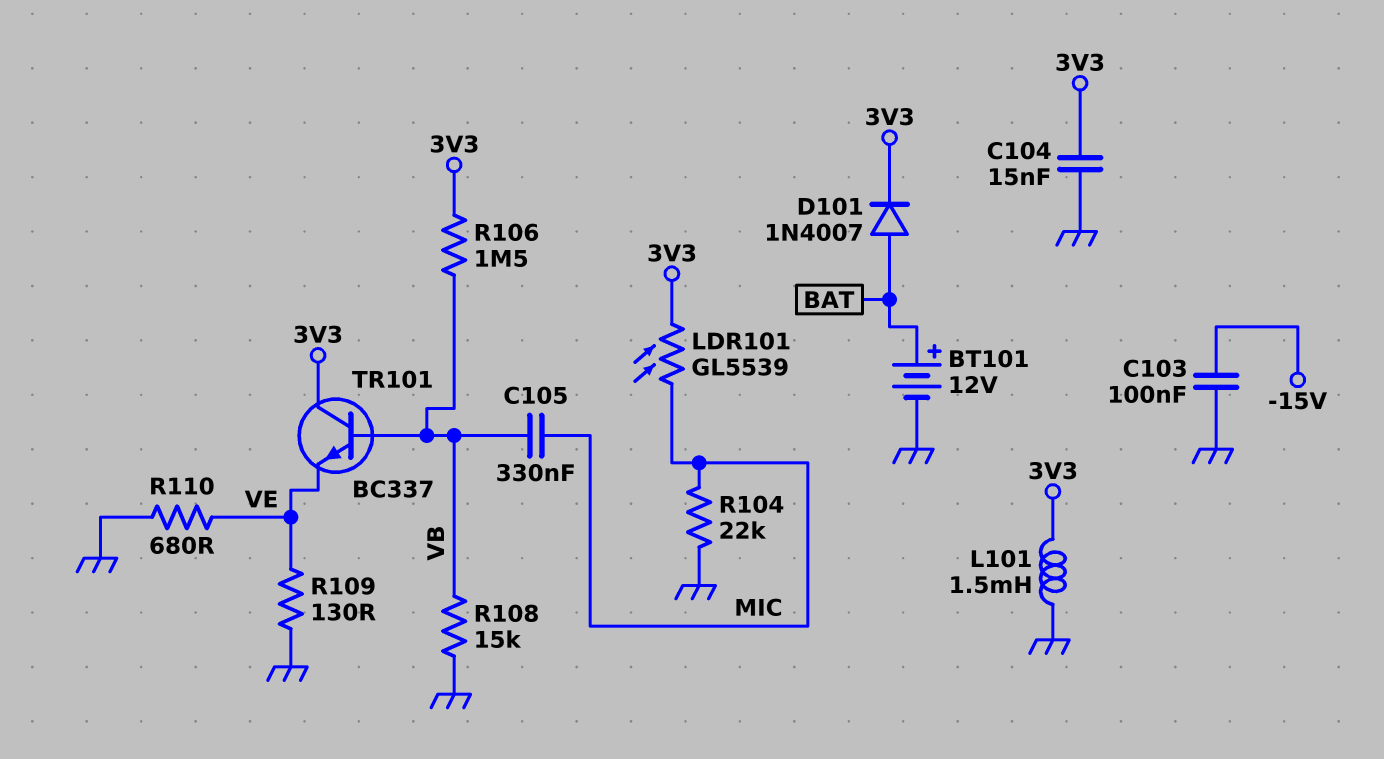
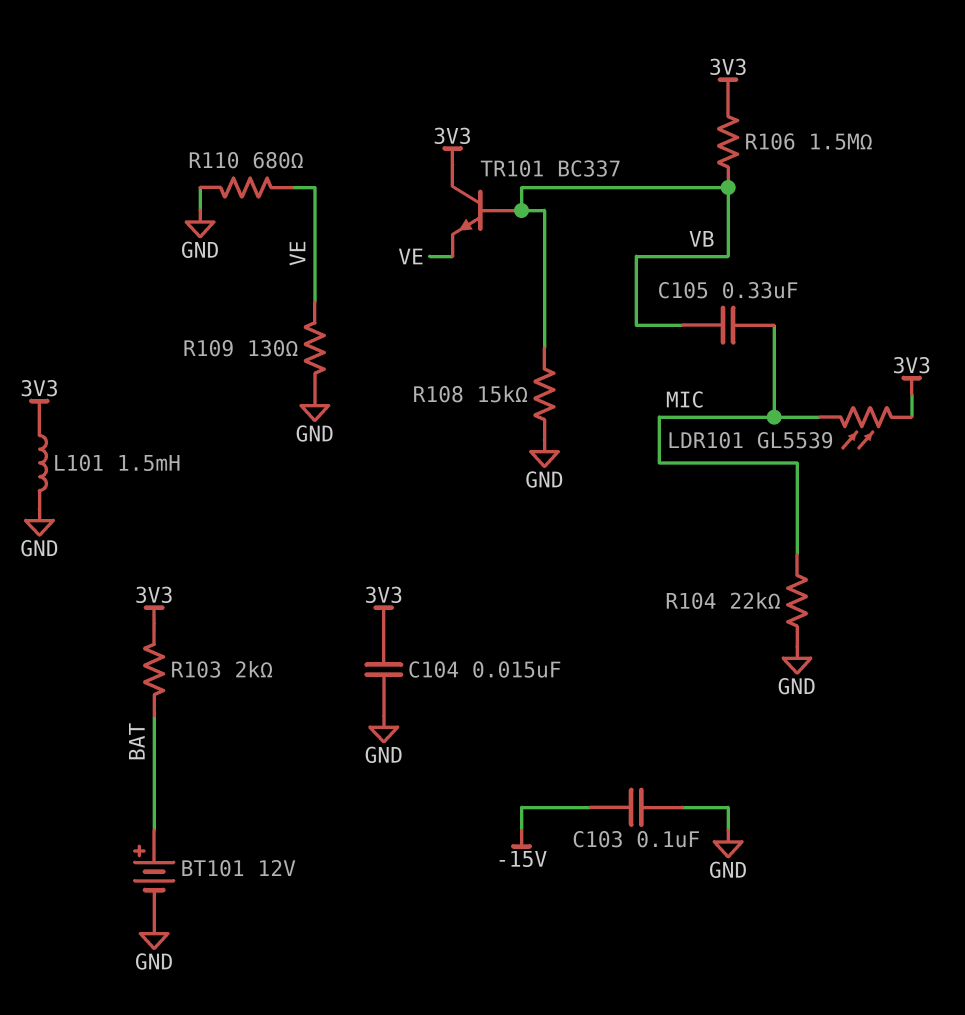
D101: diode 1N4007 (A BAT, K 3V3) -> none
R103: none -> 2k (3V3, BAT)

